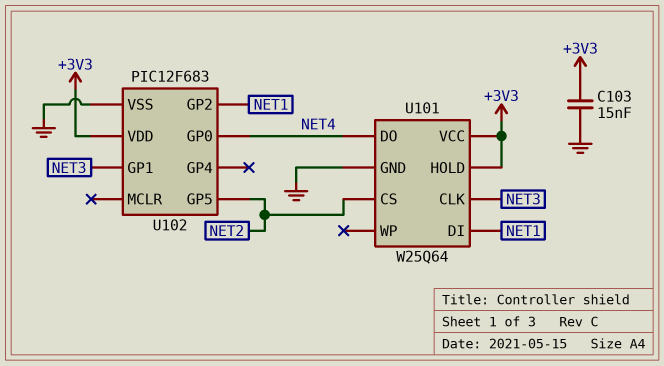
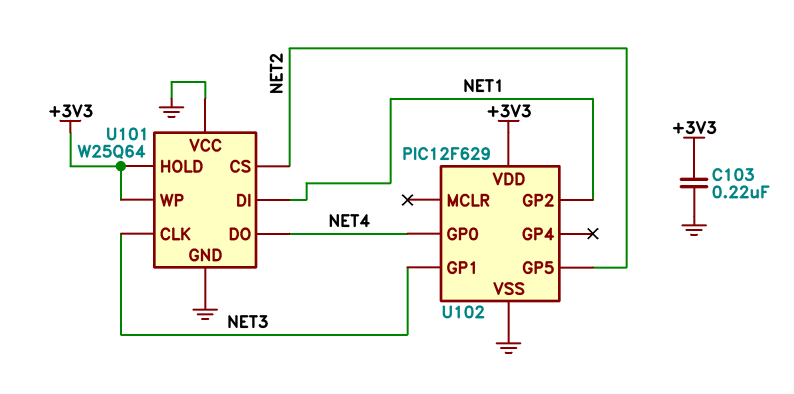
C103: 15nF (+3V3, GND) -> 220nF (+3V3, GND)
U101 pin VCC: +3V3 -> GND
U101 pin WP: none -> +3V3
U102: PIC12F683 -> PIC12F629

